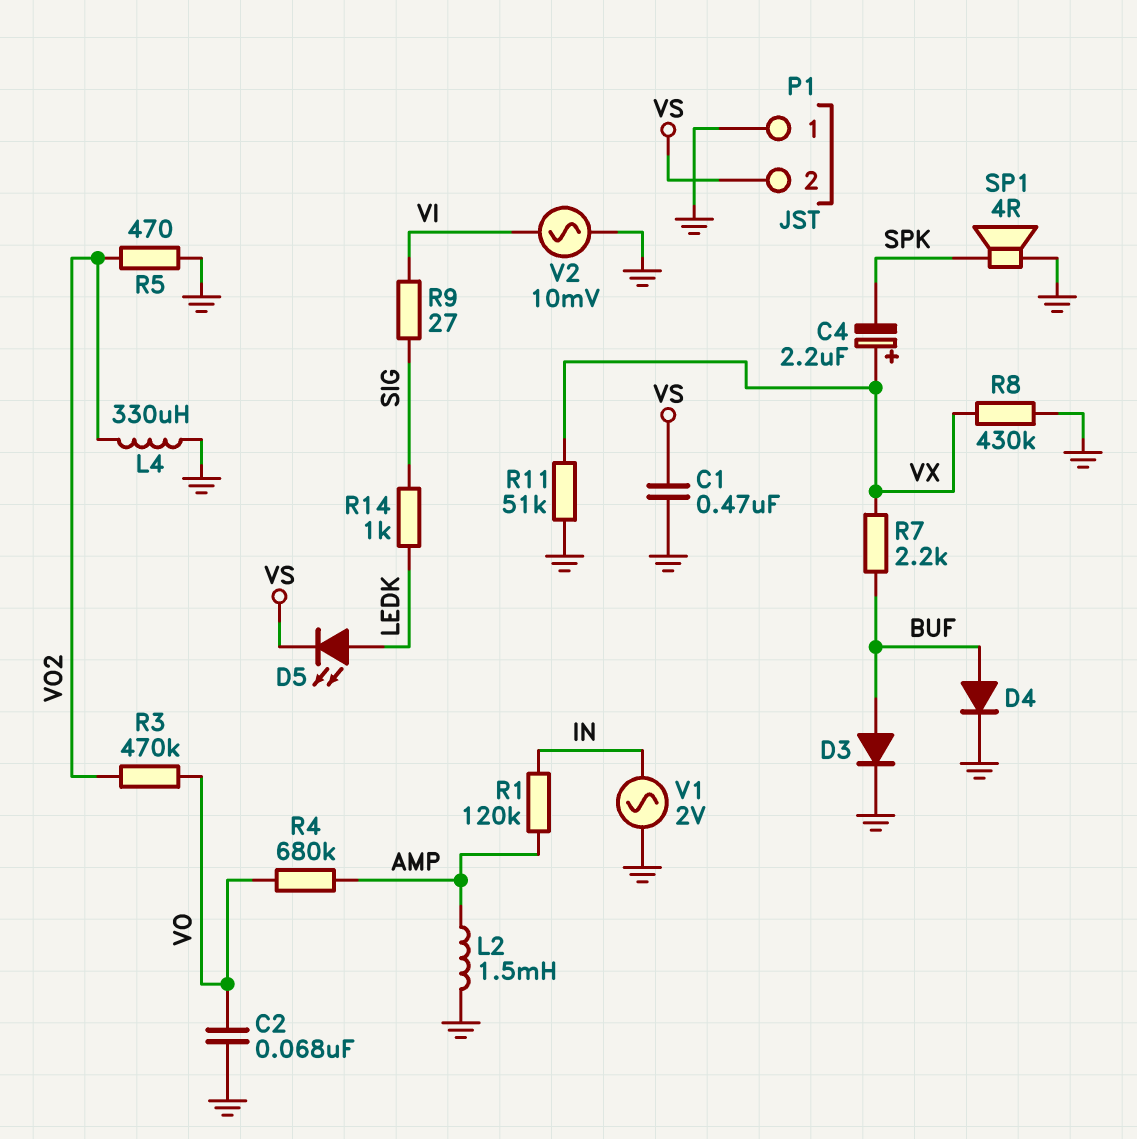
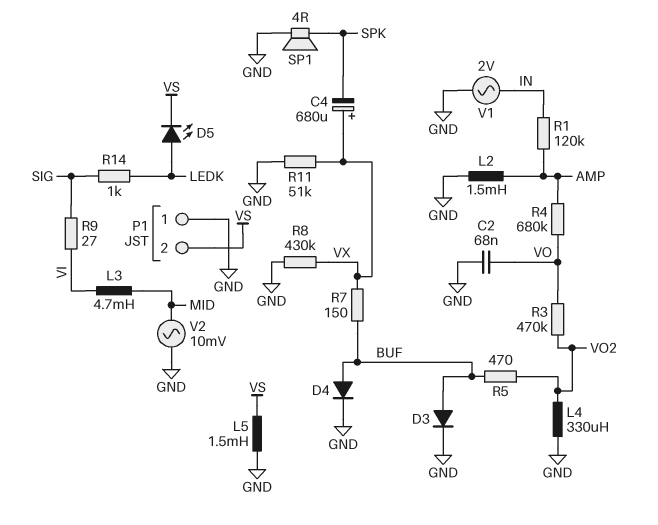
C1: 470nF (GND, VS) -> none
C4: 2.2uF (plus VX, minus SPK) -> 680uF (plus VX, minus SPK)
L3: none -> 4.7mH (MID, VI)
L5: none -> 1.5mH (GND, VS)
R5: 470 (GND, VO2) -> 470 (BUF, VO2)
R7: 2.2k (BUF, VX) -> 150 (BUF, VX)
V2: AC 10mV (GND, VI) -> AC 10mV (GND, MID)

